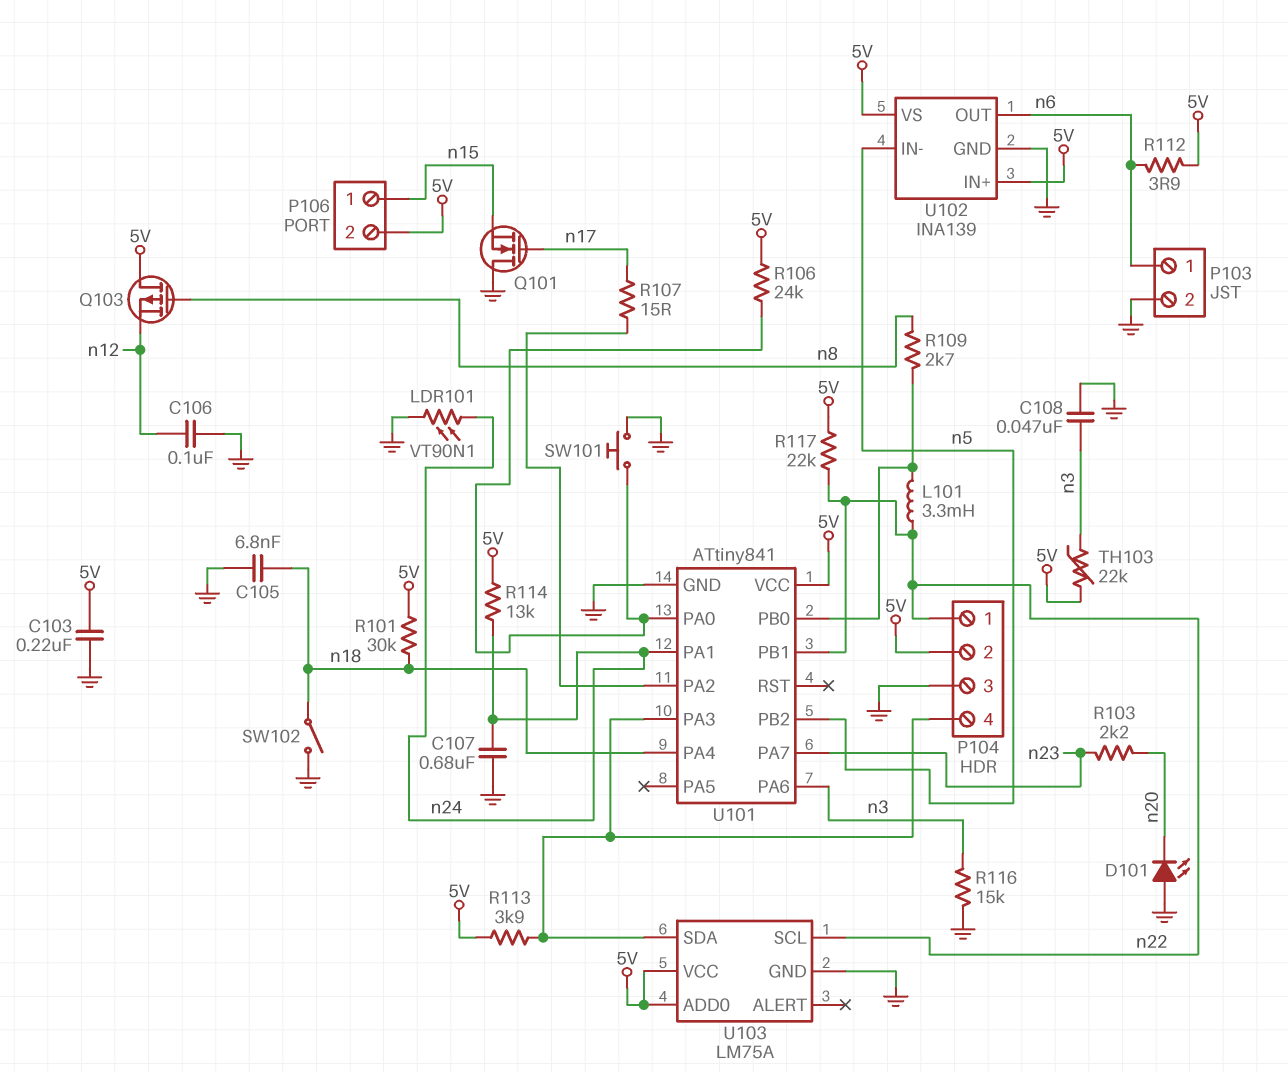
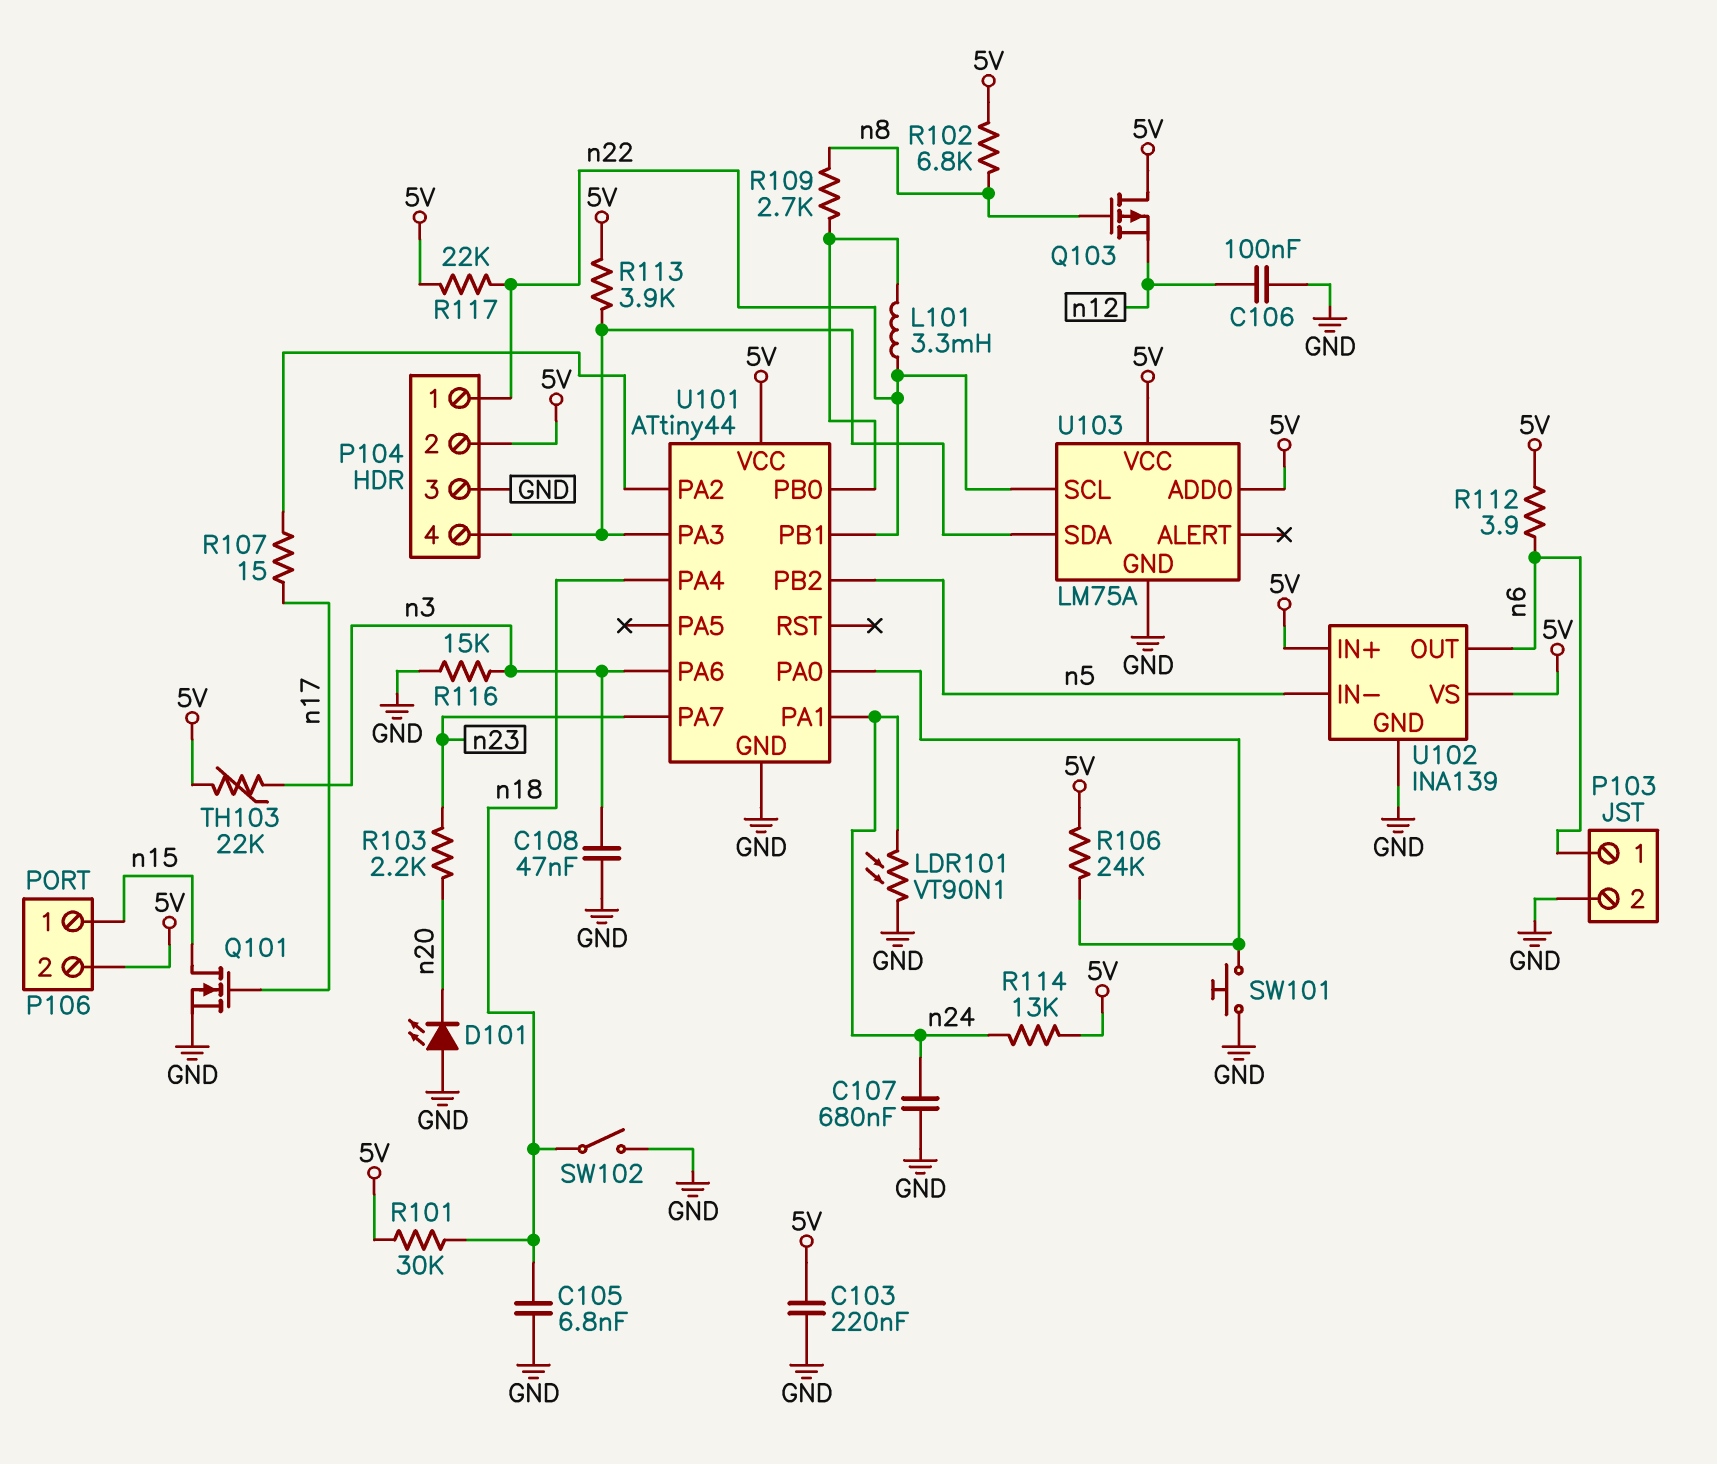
Q101: NMOS (G n17, D GND, S n15) -> NMOS (G n17, D n15, S GND)
R102: none -> 6.8k (5V, n8)
U101: ATtiny841 -> ATtiny44

